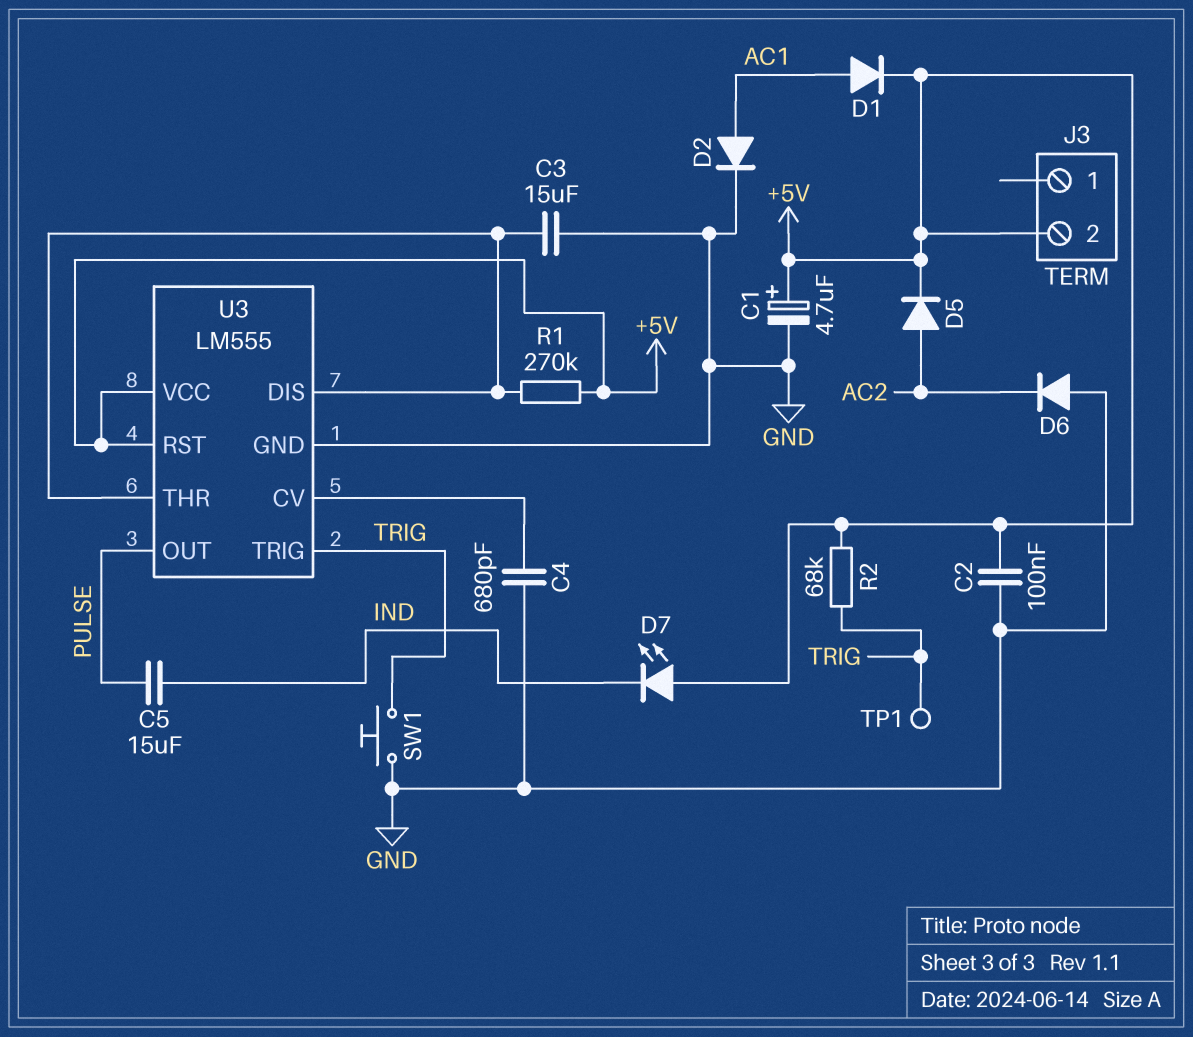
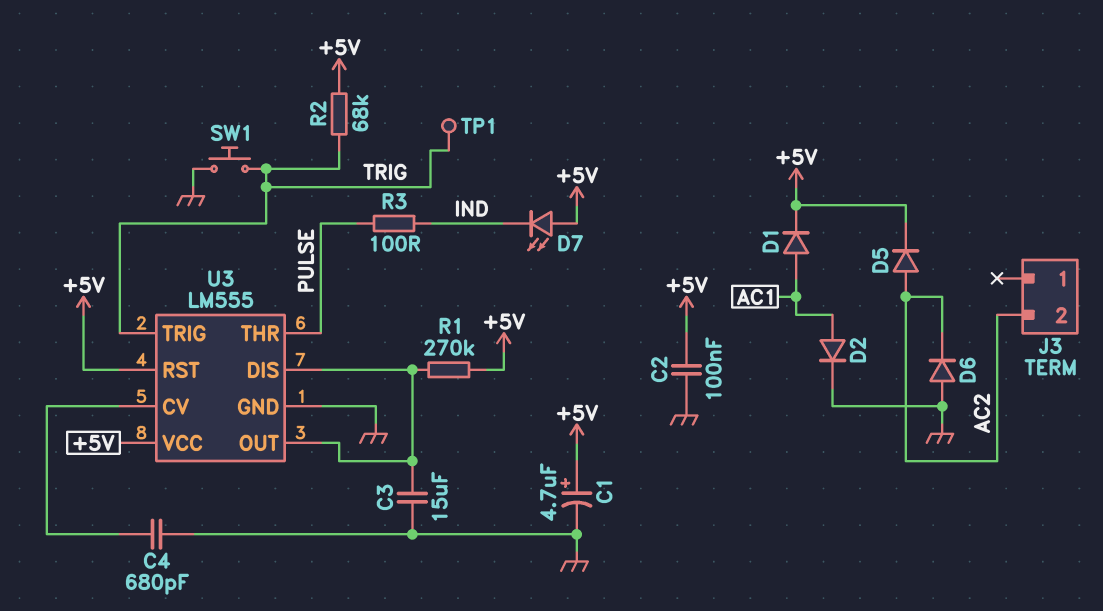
C5: 15uF (IND, PULSE) -> none
J3 pin 2: +5V -> AC2
R3: none -> 100 (IND, PULSE)
U3 pin OUT: PULSE -> U3/DIS
U3 pin THR: U3/DIS -> PULSE

